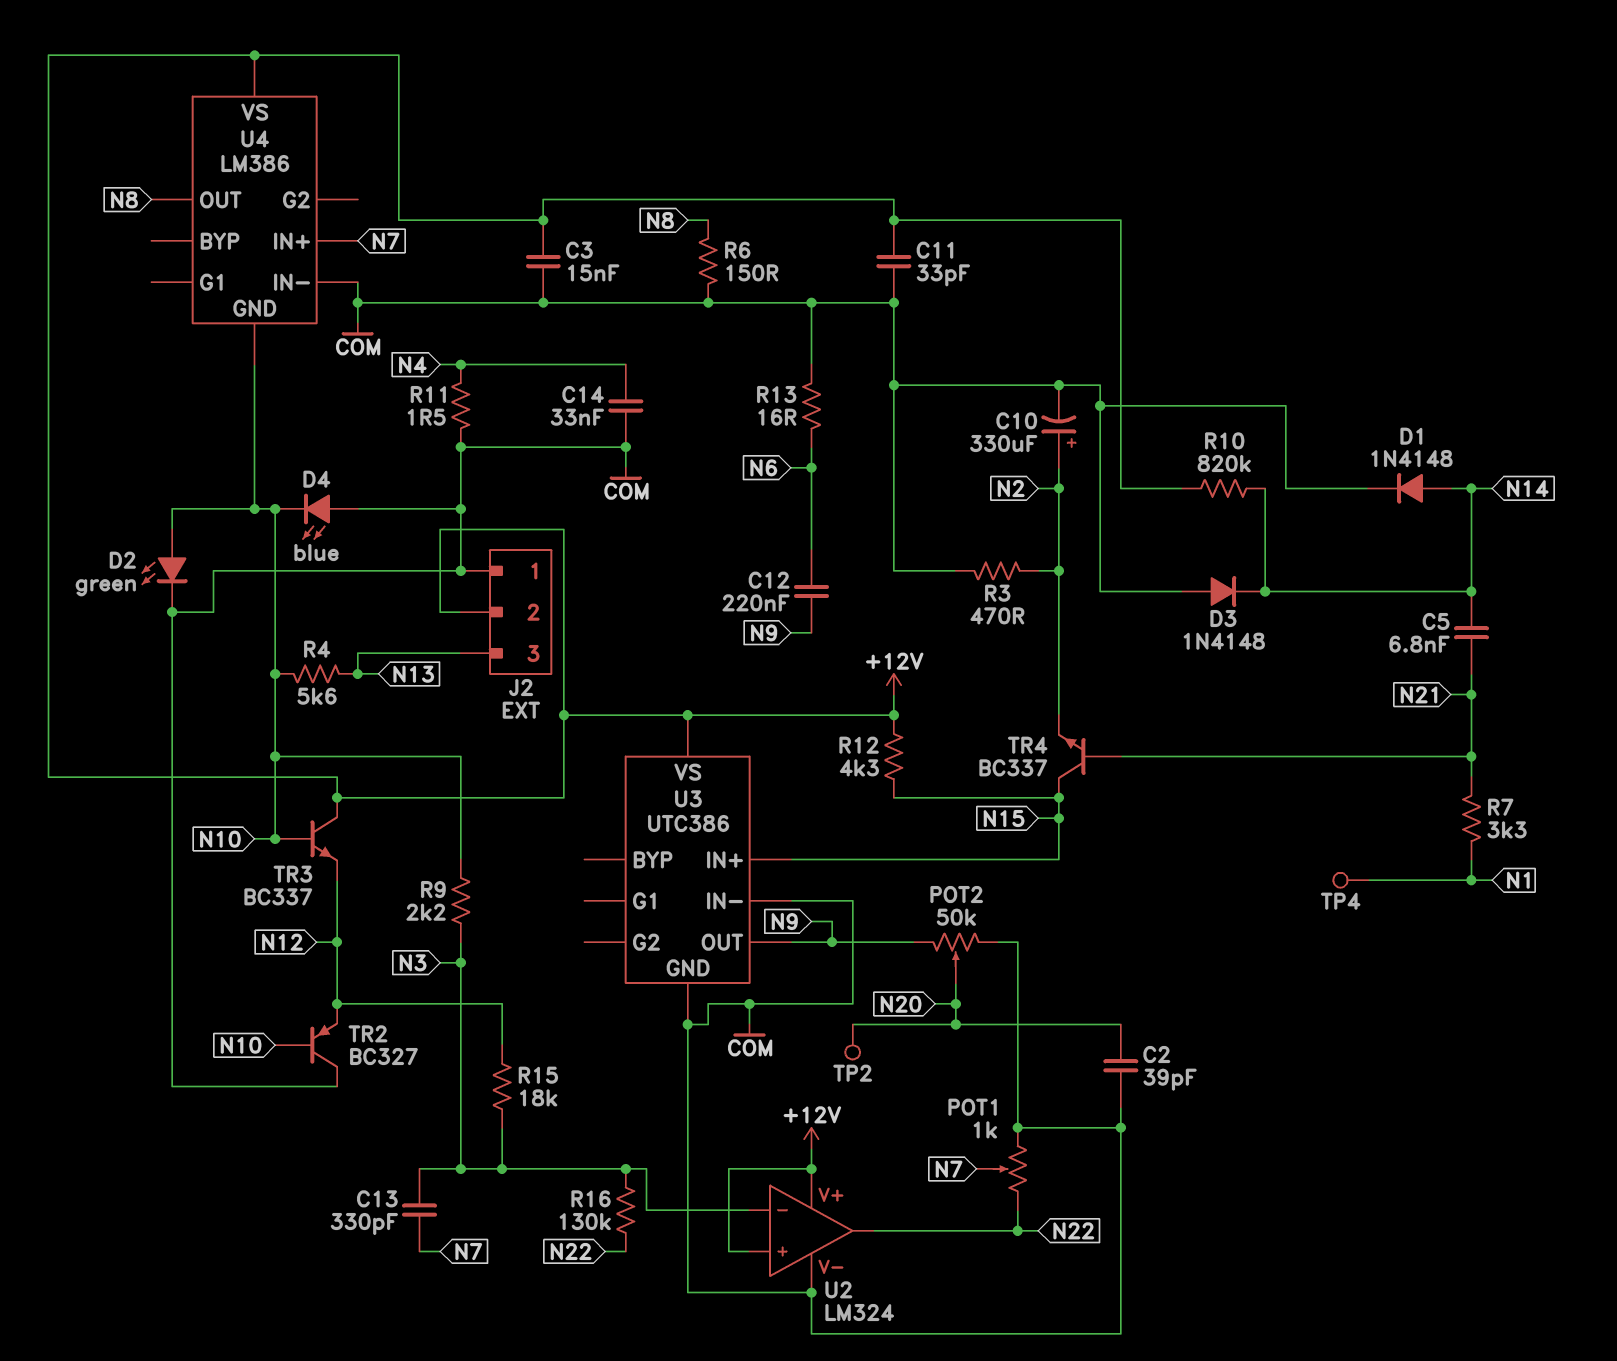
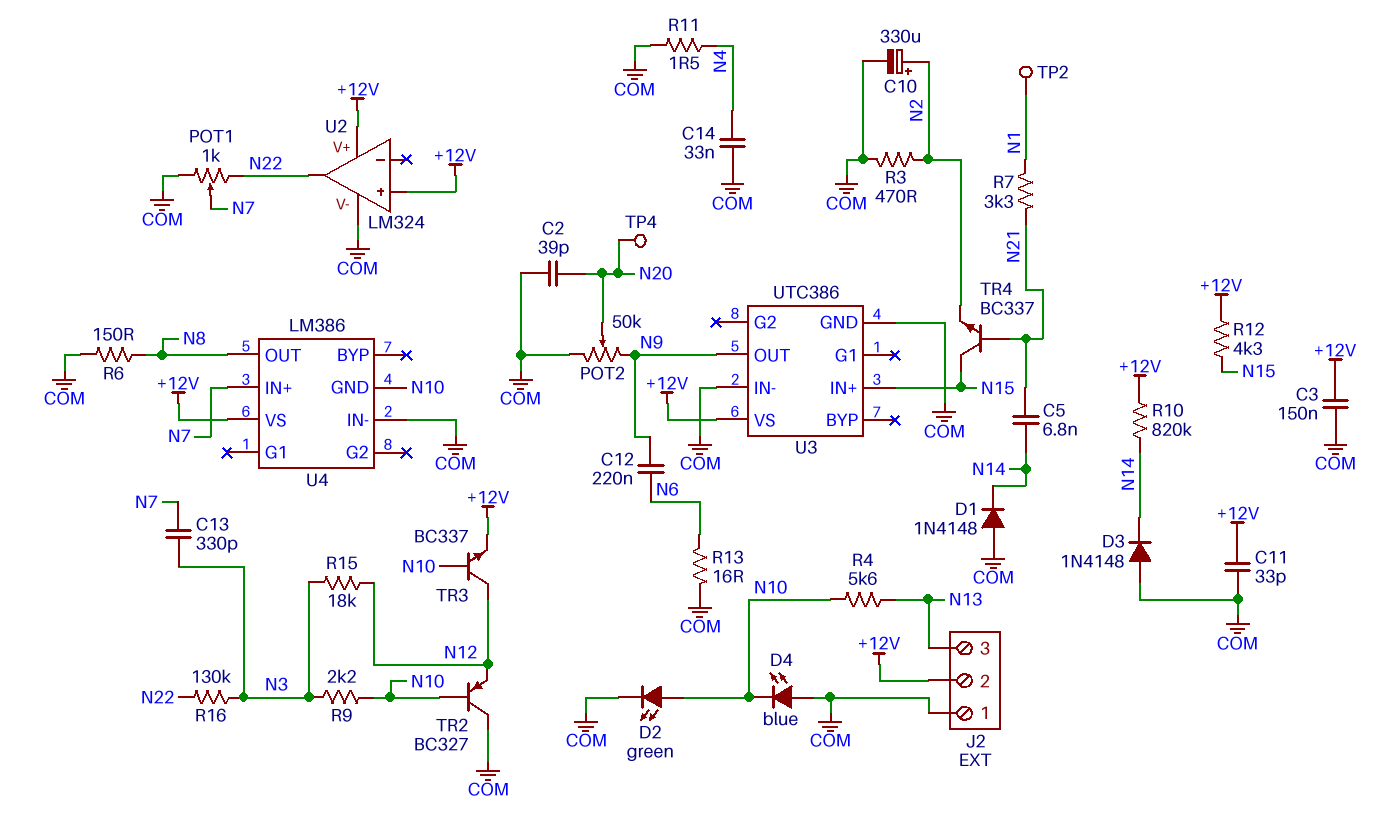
C3: 15nF (+12V, COM) -> 150nF (+12V, COM)
D1: diode 1N4148 (A N14, K COM) -> diode 1N4148 (A COM, K N14)
TP2: test point (N20) -> test point (N1)
TP4: test point (N1) -> test point (N20)
TR3: NPN BC337 (B N10, C +12V, E N12) -> NPN BC337 (B N10, C N12, E +12V)
U2 pin in-: N3 -> none

